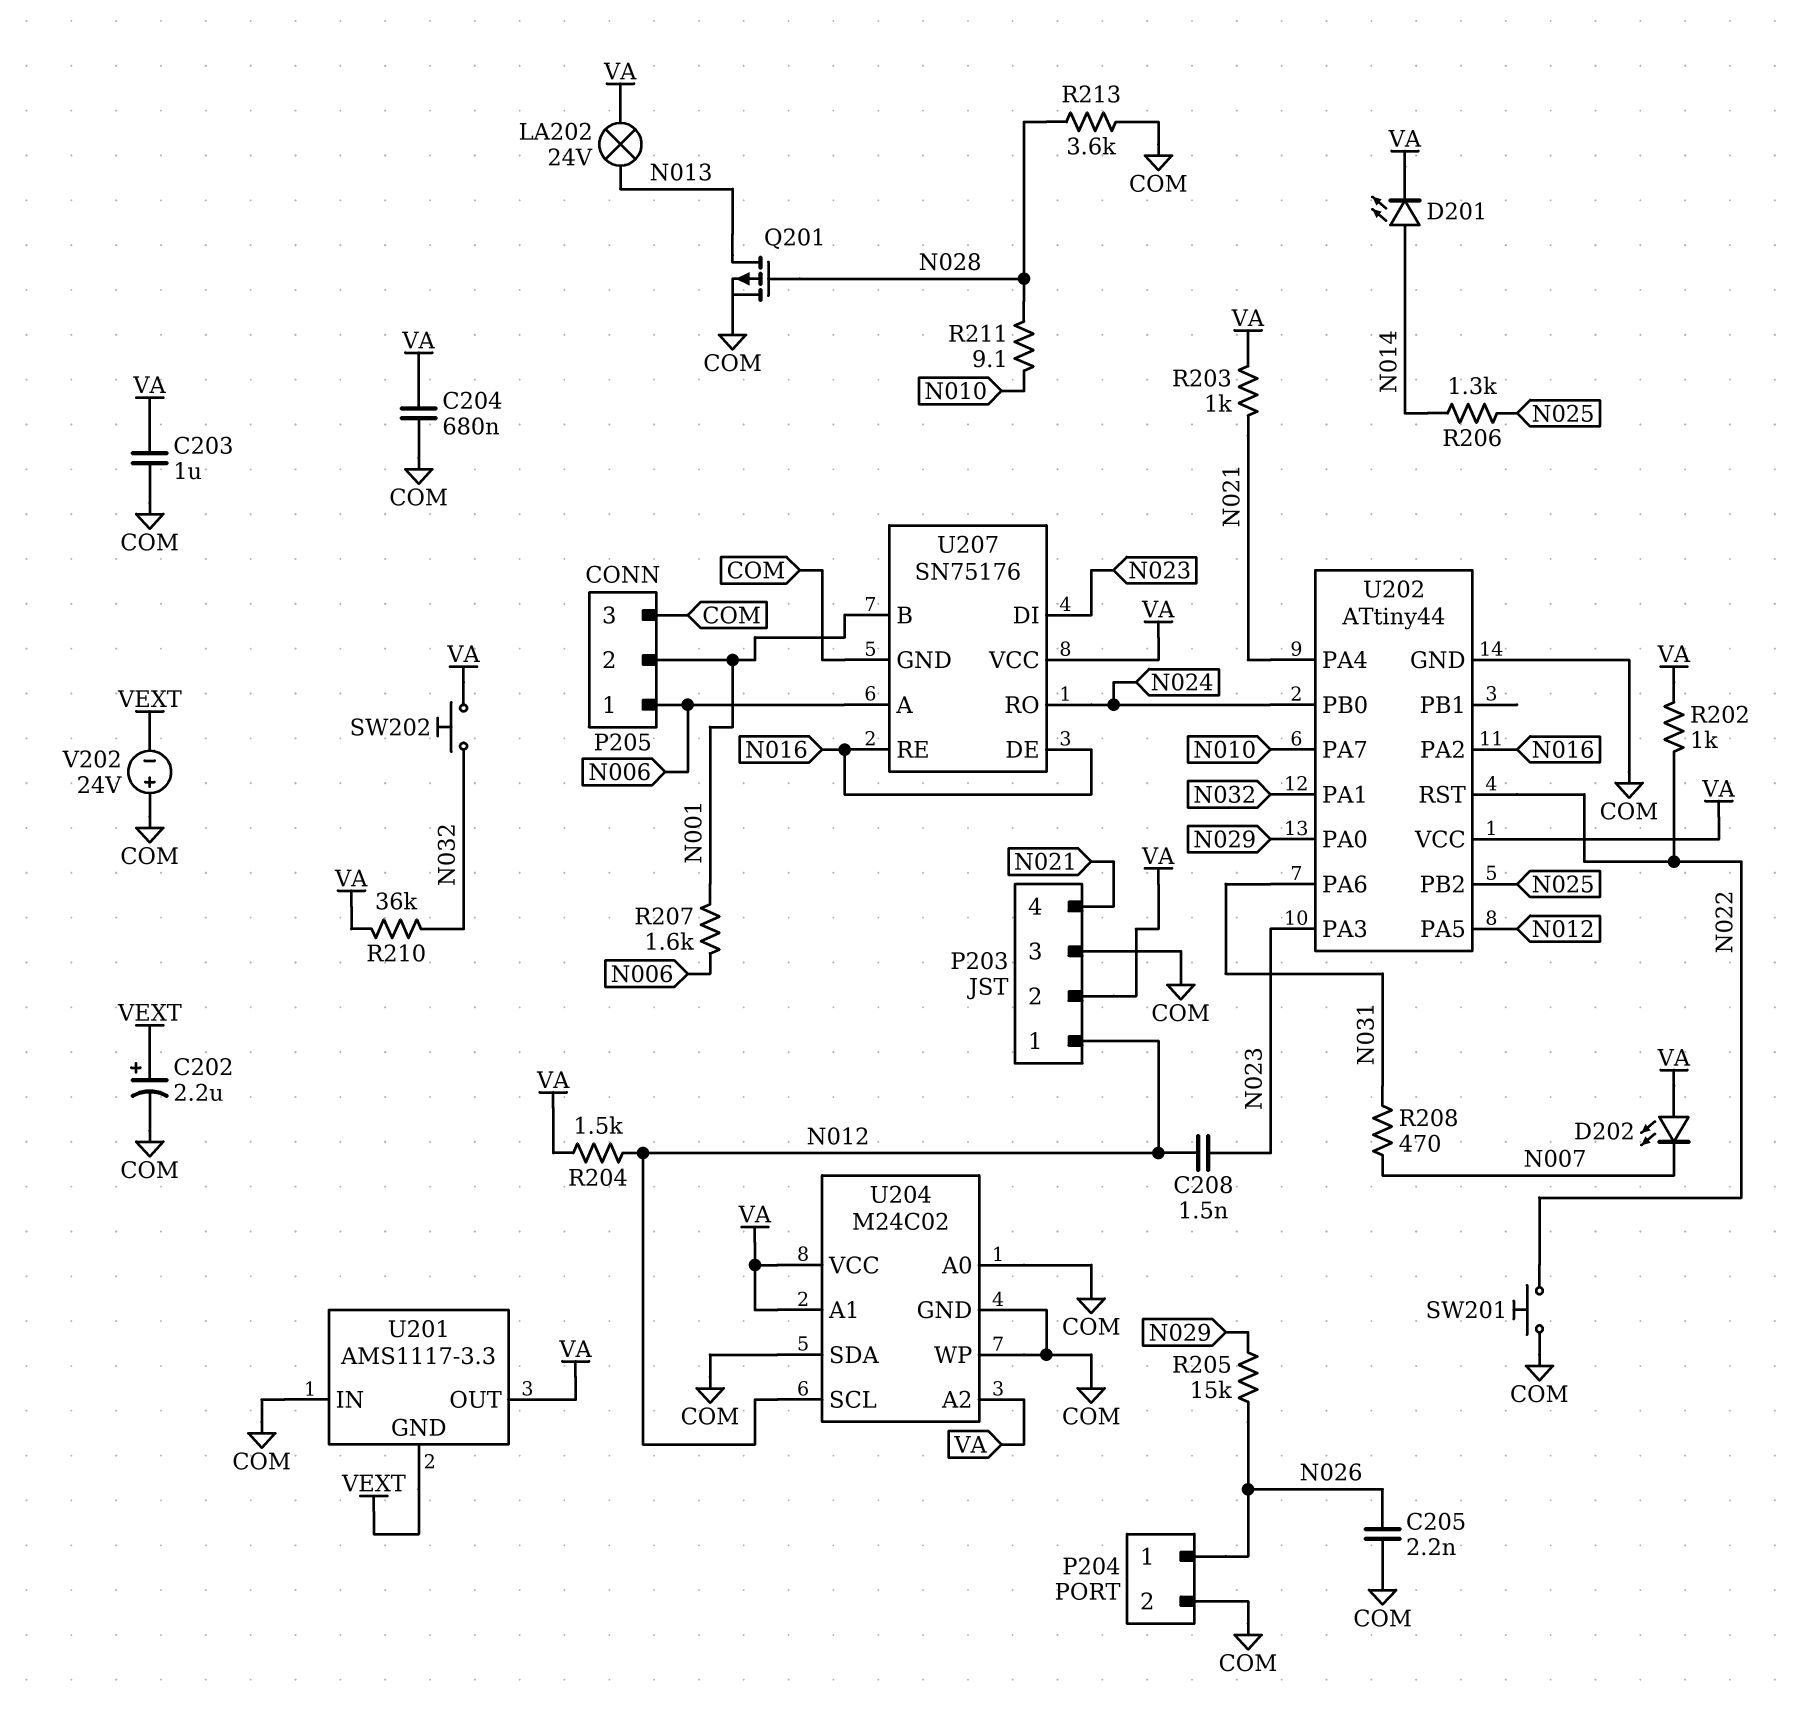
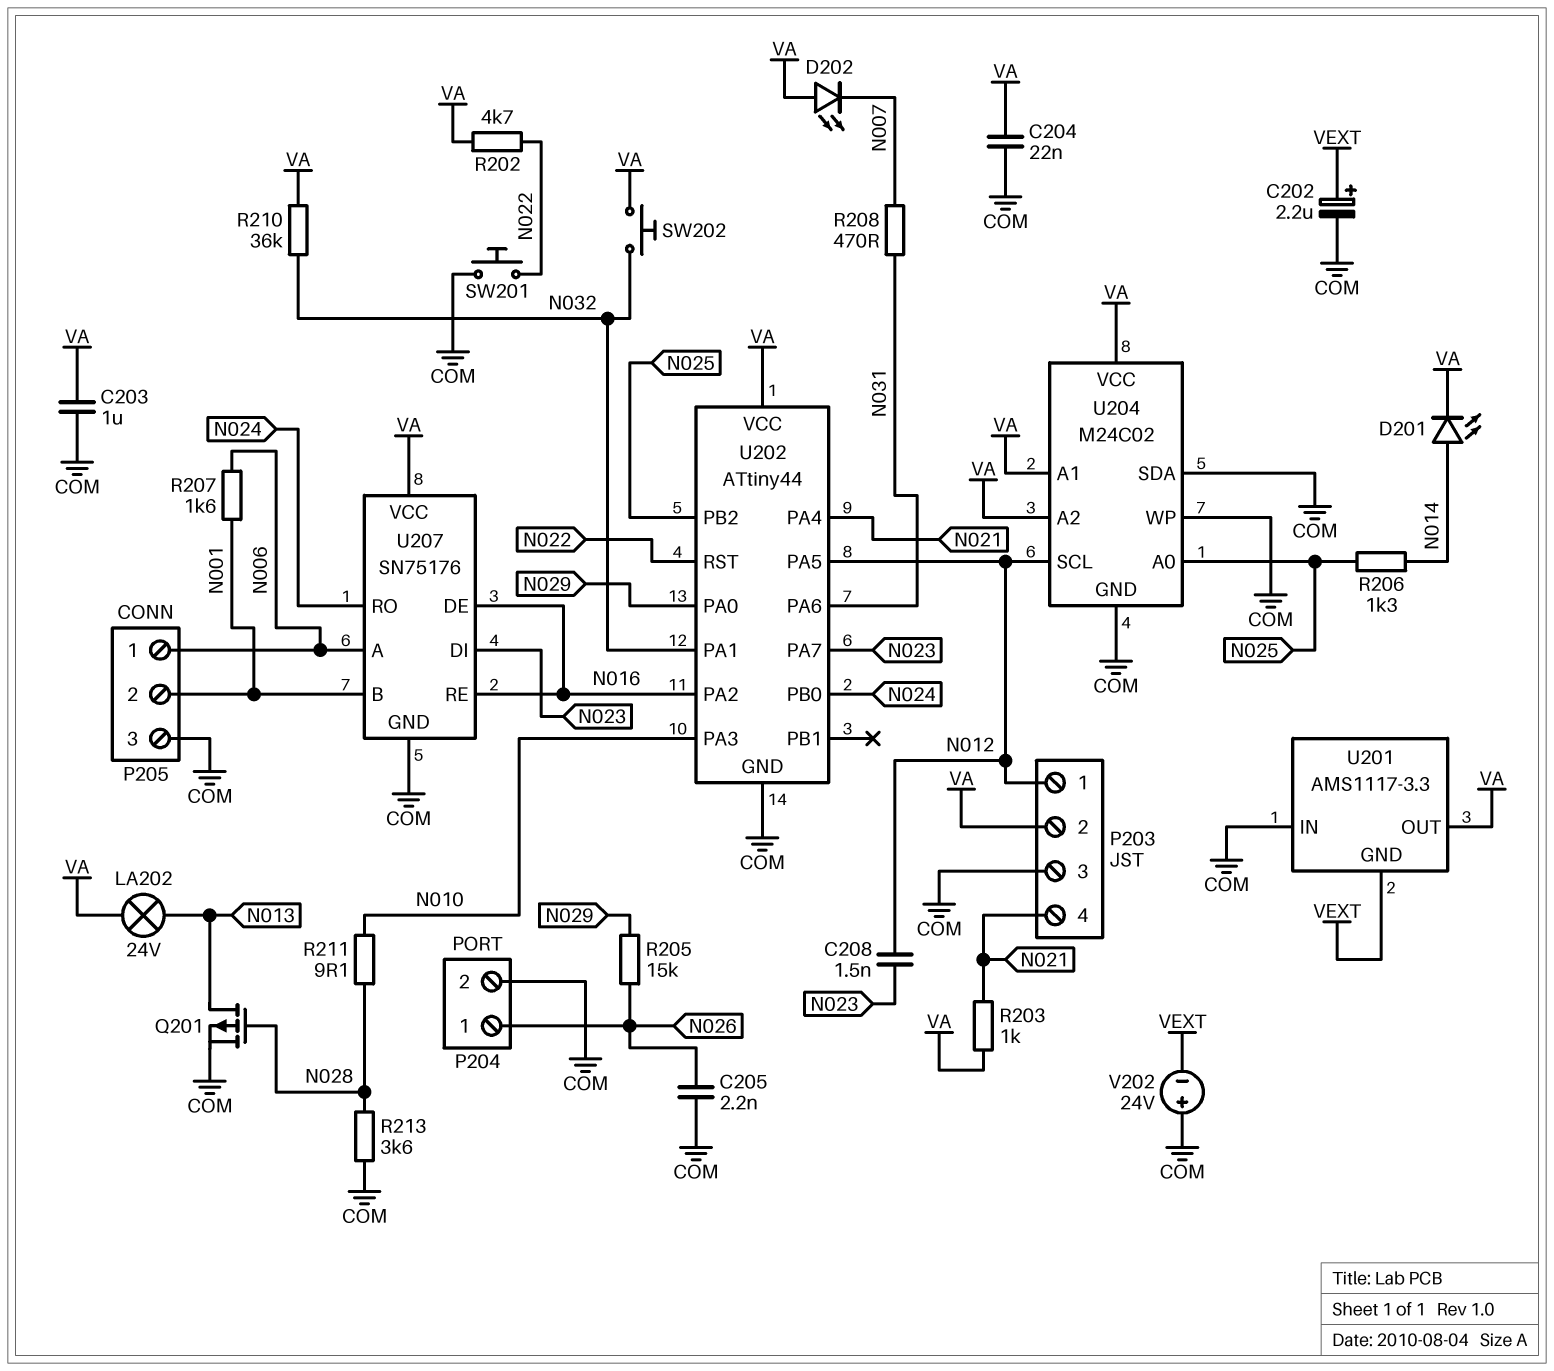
C204: 680nF (COM, VA) -> 22nF (COM, VA)
R202: 1k (N022, VA) -> 4.7k (N022, VA)
R204: 1.5k (N012, VA) -> none
U202 pin PA3: N023 -> N010
U202 pin PA7: N010 -> N023
U204 pin A0: COM -> N025

